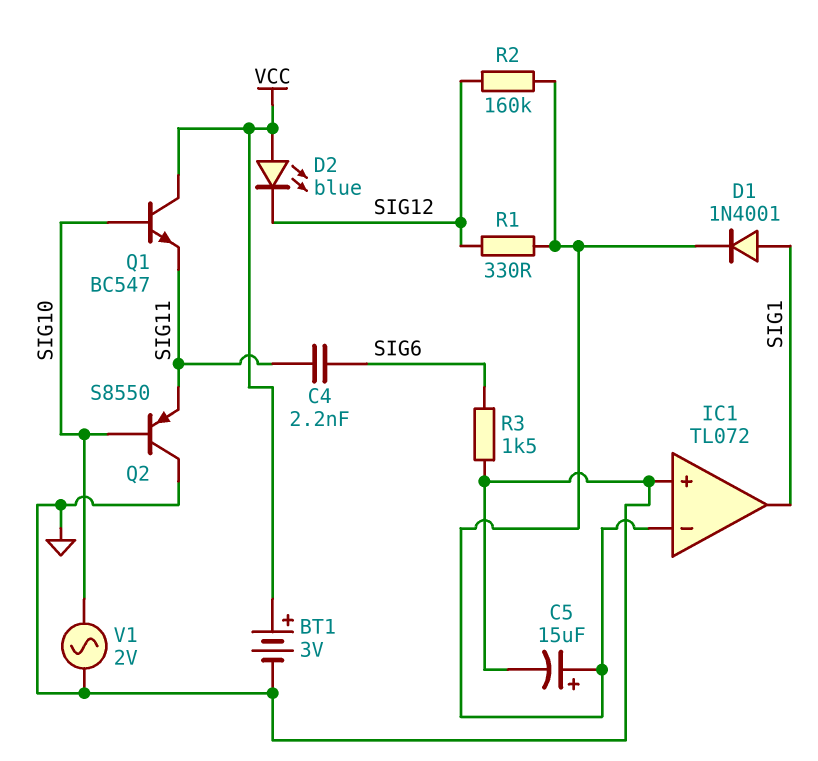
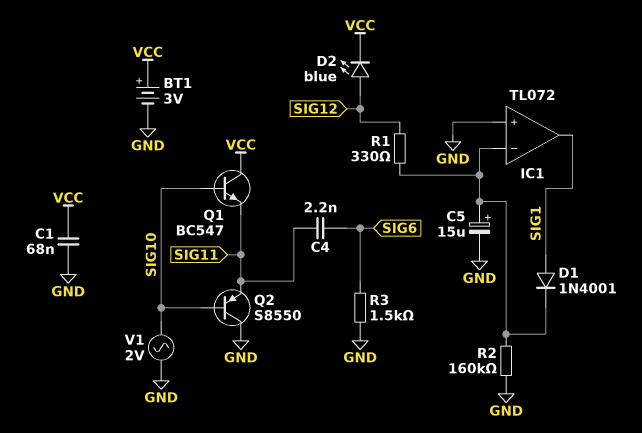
C1: none -> 68nF (GND, VCC)
D2: LED blue (A VCC, K SIG12) -> LED blue (A SIG12, K VCC)
R2: 160k (IC1/in-, SIG12) -> 160k (GND, IC1/in-)

